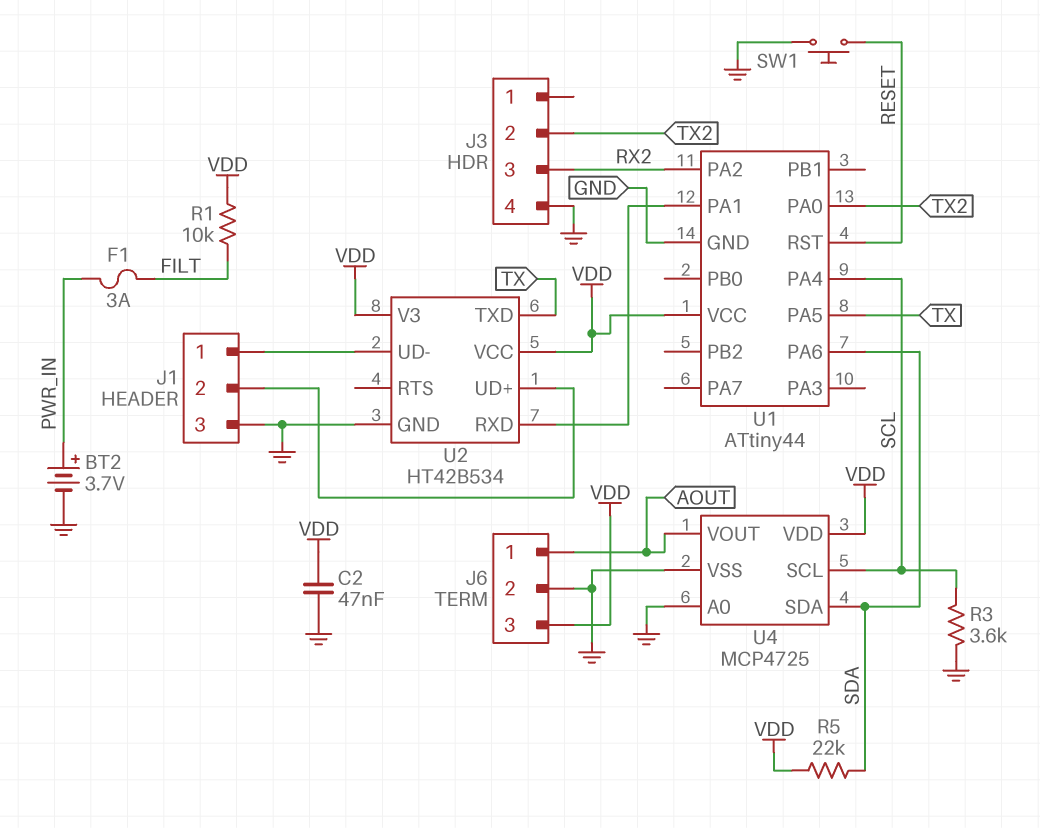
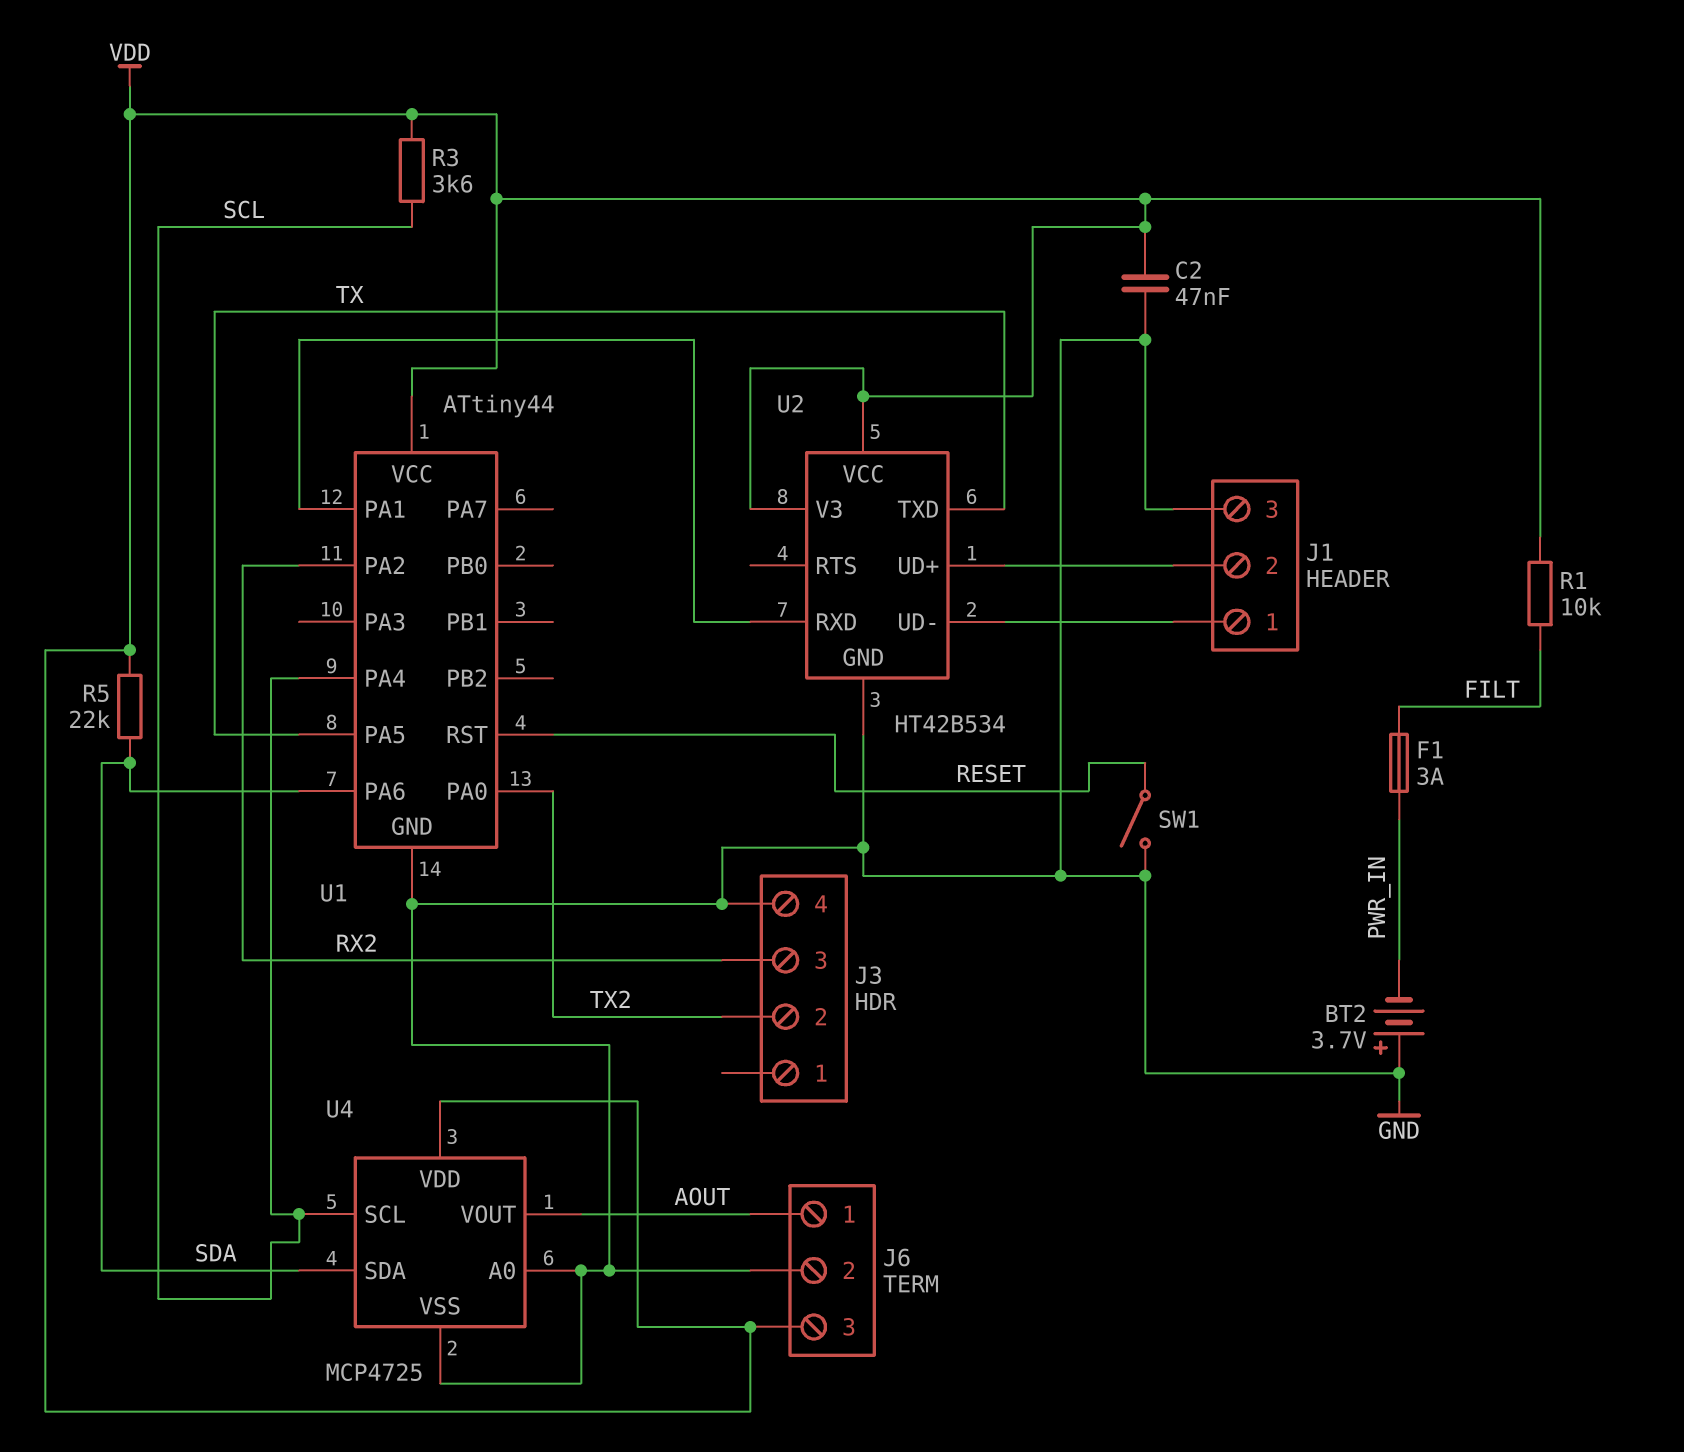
BT2: 3.7V (plus PWR_IN, minus GND) -> 3.7V (plus GND, minus PWR_IN)
R3: 3.6k (GND, SCL) -> 3.6k (SCL, VDD)
SW1: button (GND, RESET) -> switch (GND, RESET)

